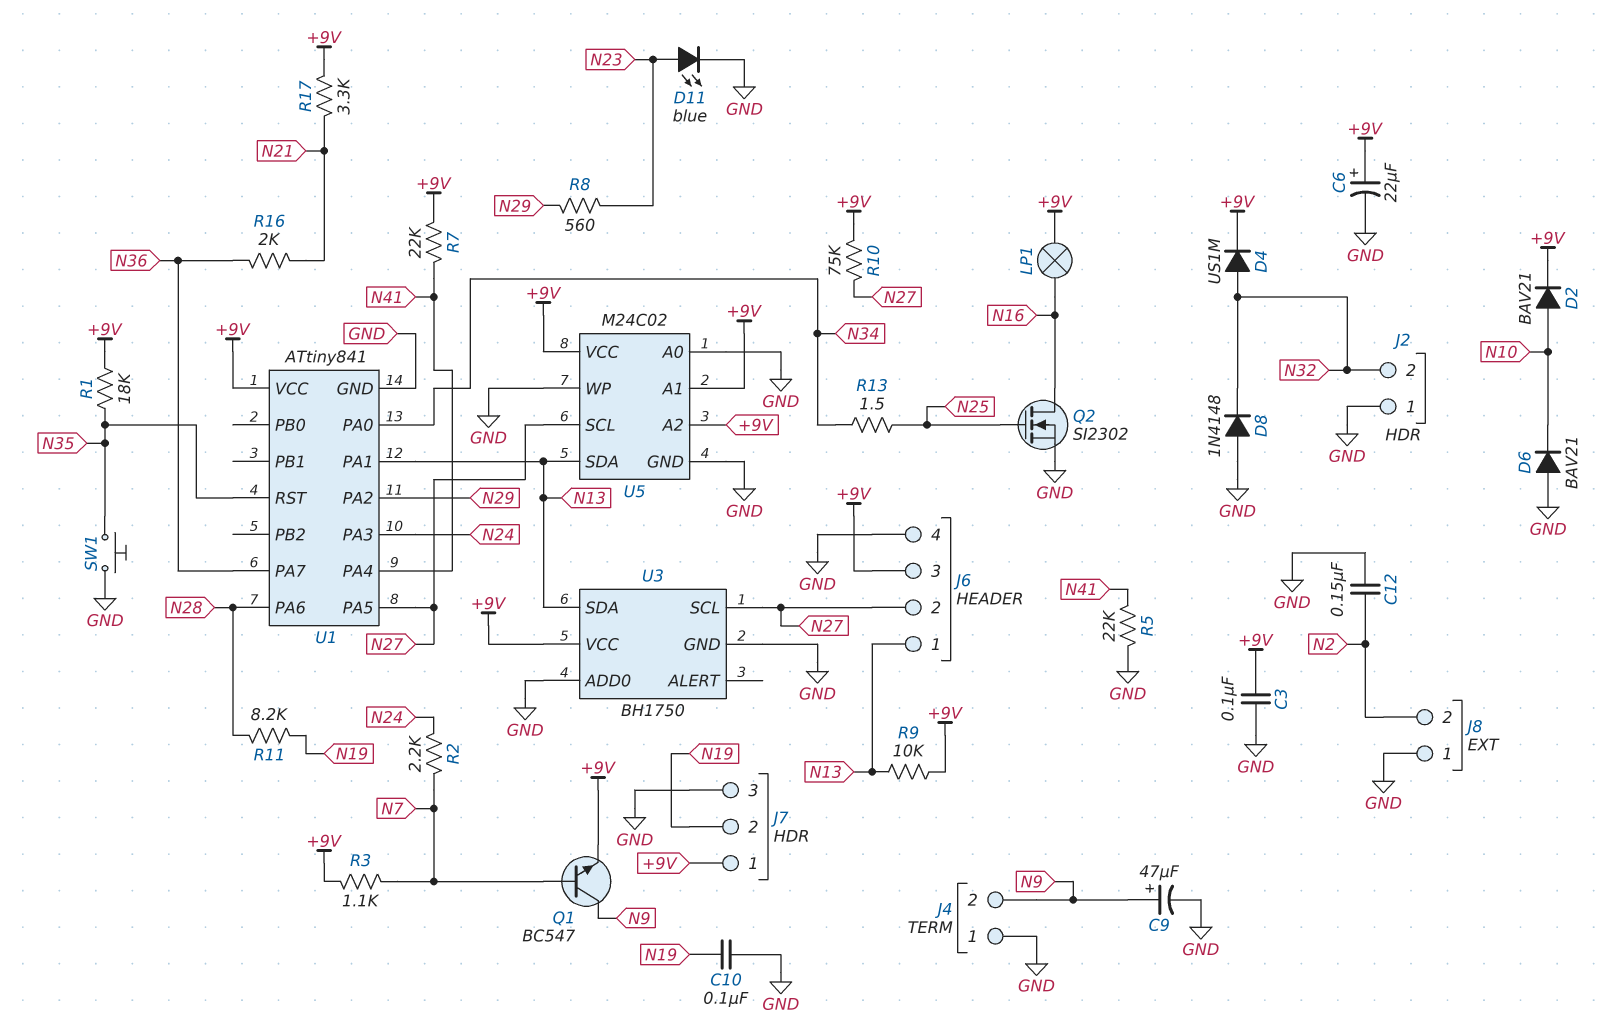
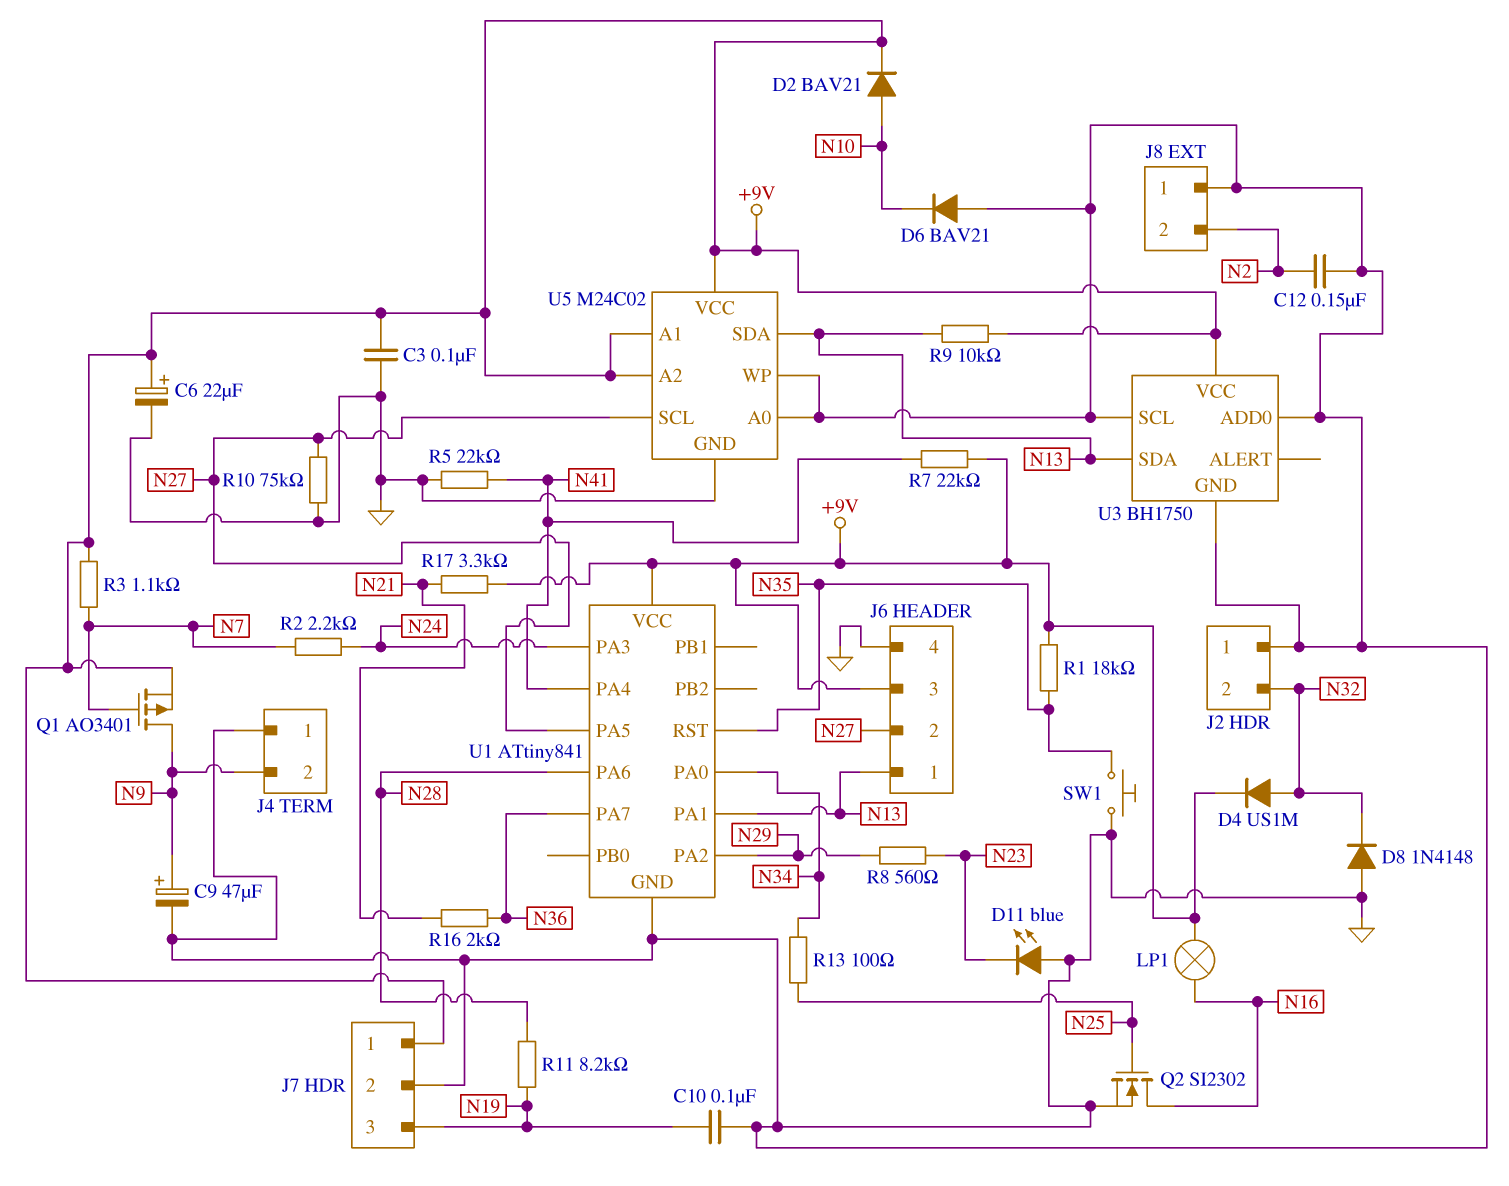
D11: LED blue (A N23, K GND) -> LED blue (A GND, K N23)
J7 pin 2: N19 -> GND
J7 pin 3: GND -> N19
Q1: NPN BC547 (B N7, C N9, E +9V) -> PMOS AO3401 (G N7, D N9, S +9V)
R10: 75k (+9V, N27) -> 75k (GND, N27)
R13: 1.5 (N25, N34) -> 100 (N25, N34)
U3 pin SCL: N27 -> GND

